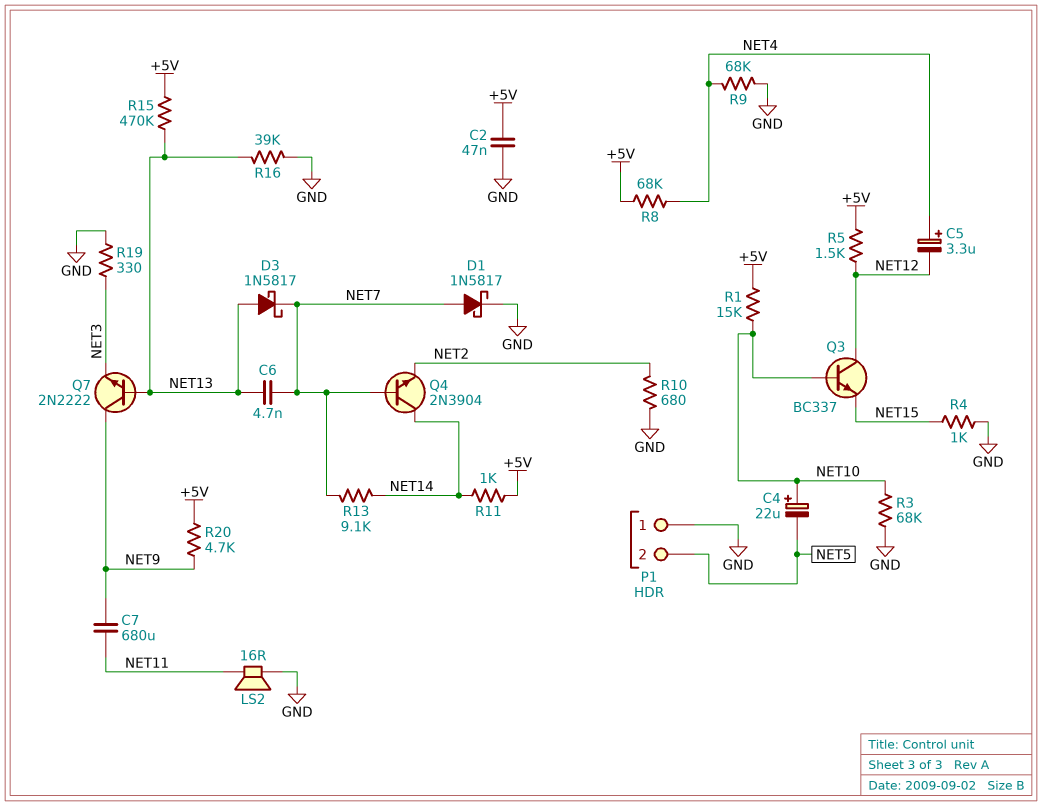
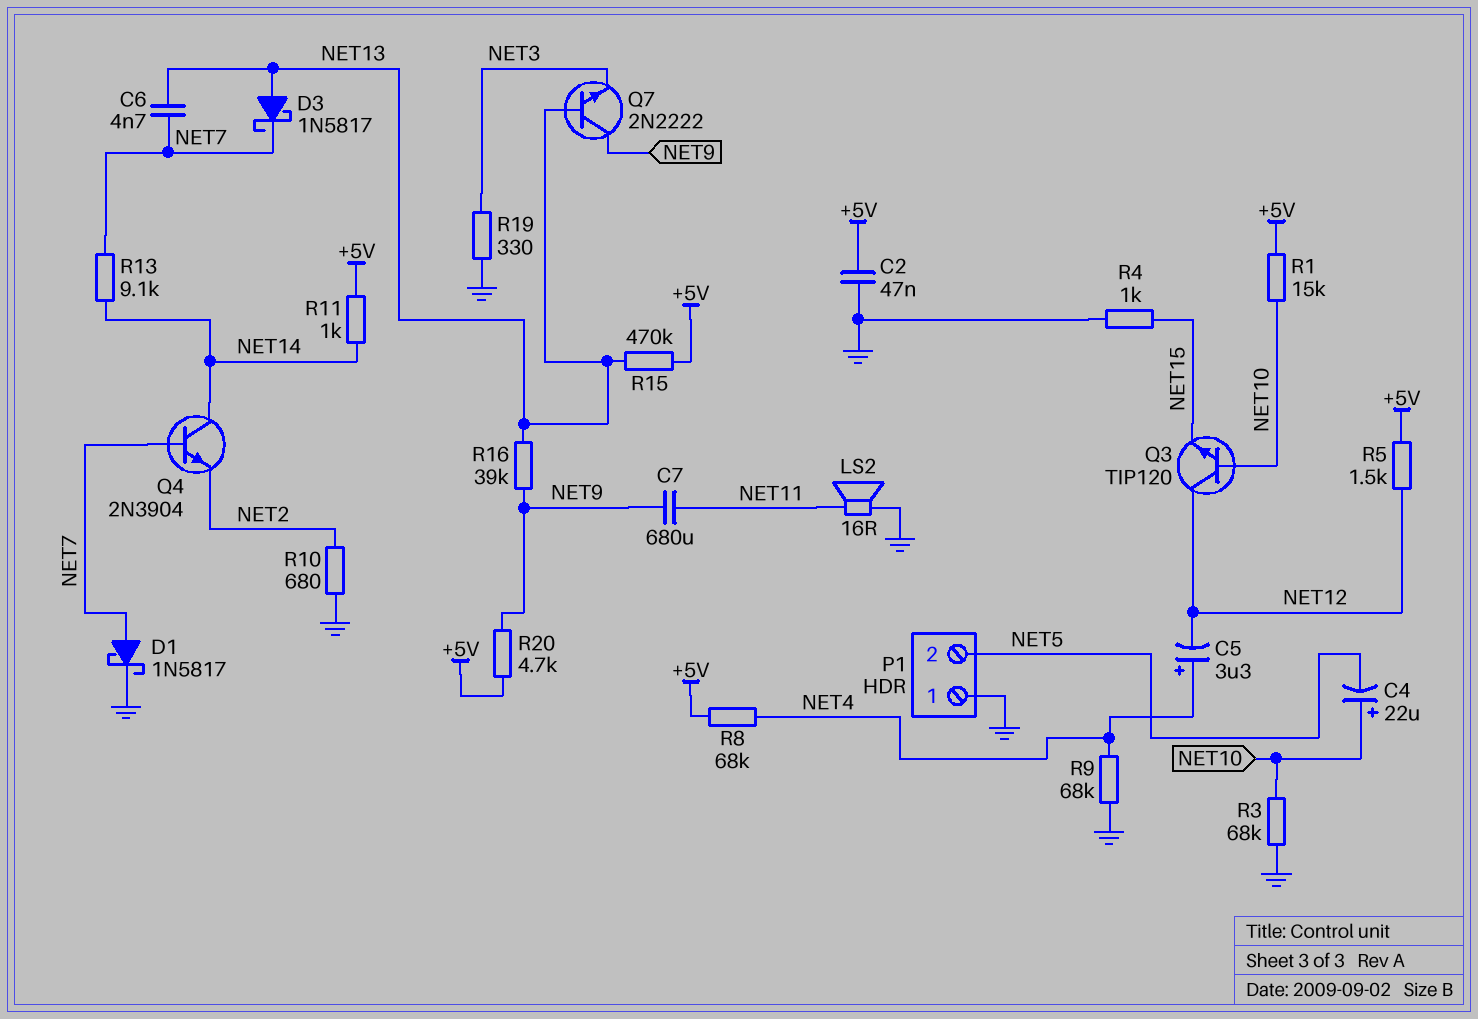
Q3: NPN BC337 (B NET10, C NET12, E NET15) -> NPN TIP120 (B NET10, C NET12, E NET15)
R16: 39k (GND, NET13) -> 39k (NET9, NET13)

